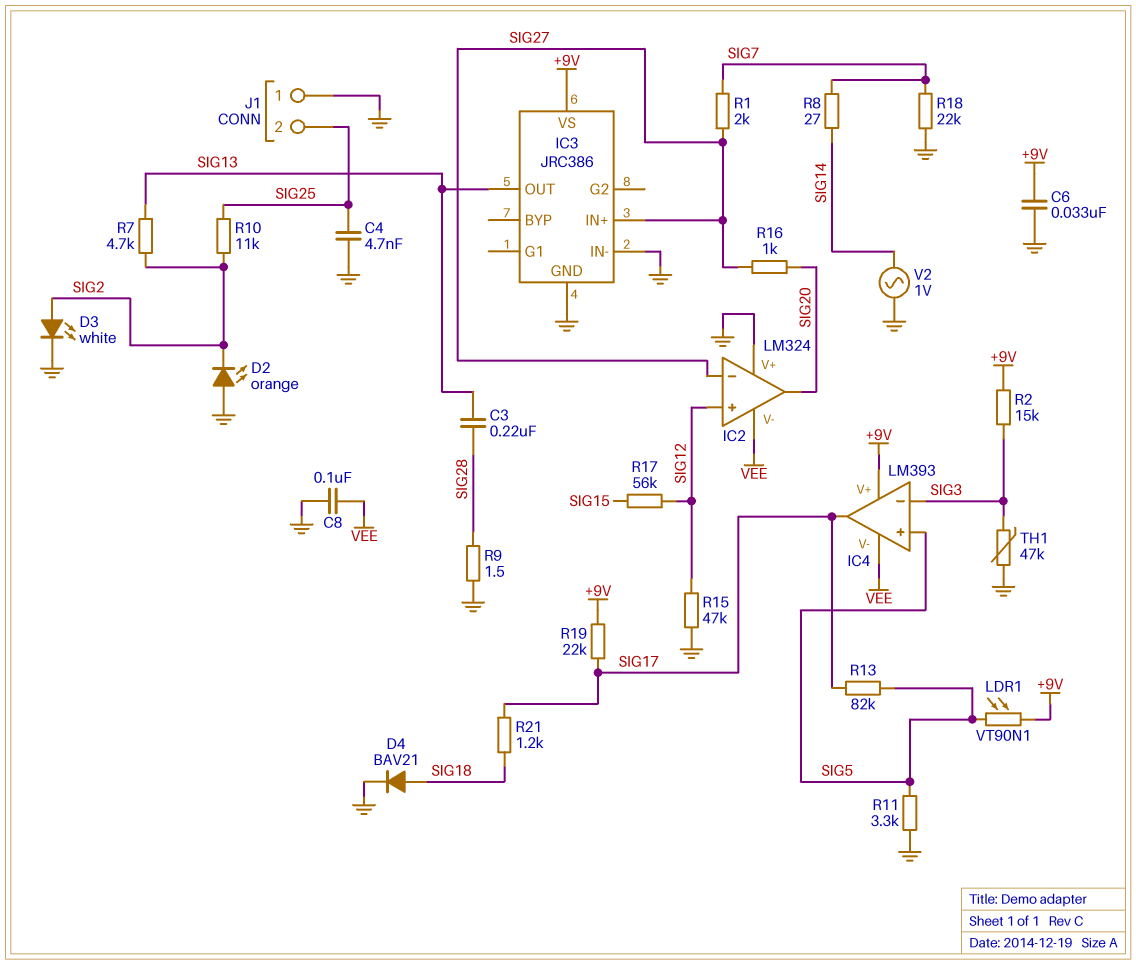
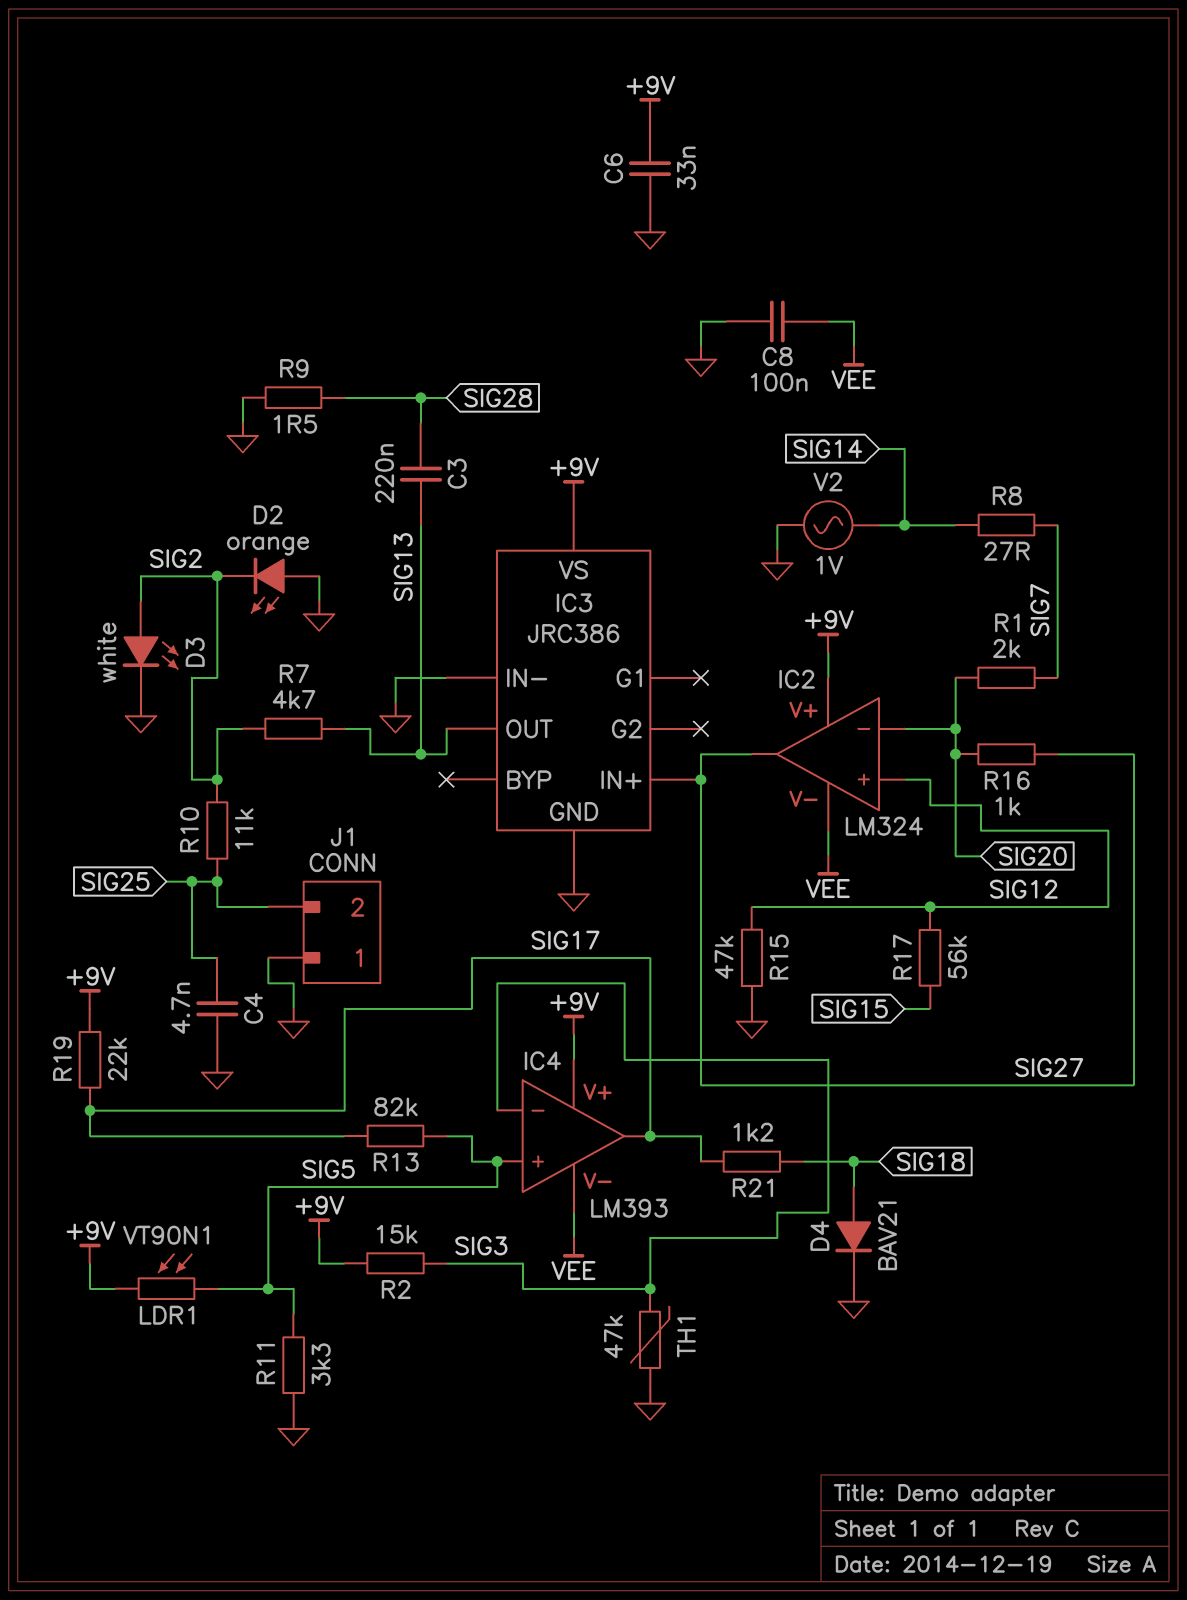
IC2 pin V+: GND -> +9V
IC2 pin in-: SIG27 -> SIG20
IC2 pin out: SIG20 -> SIG27
R1: 2k (SIG7, SIG27) -> 2k (SIG7, SIG20)
R18: 22k (GND, SIG7) -> none

